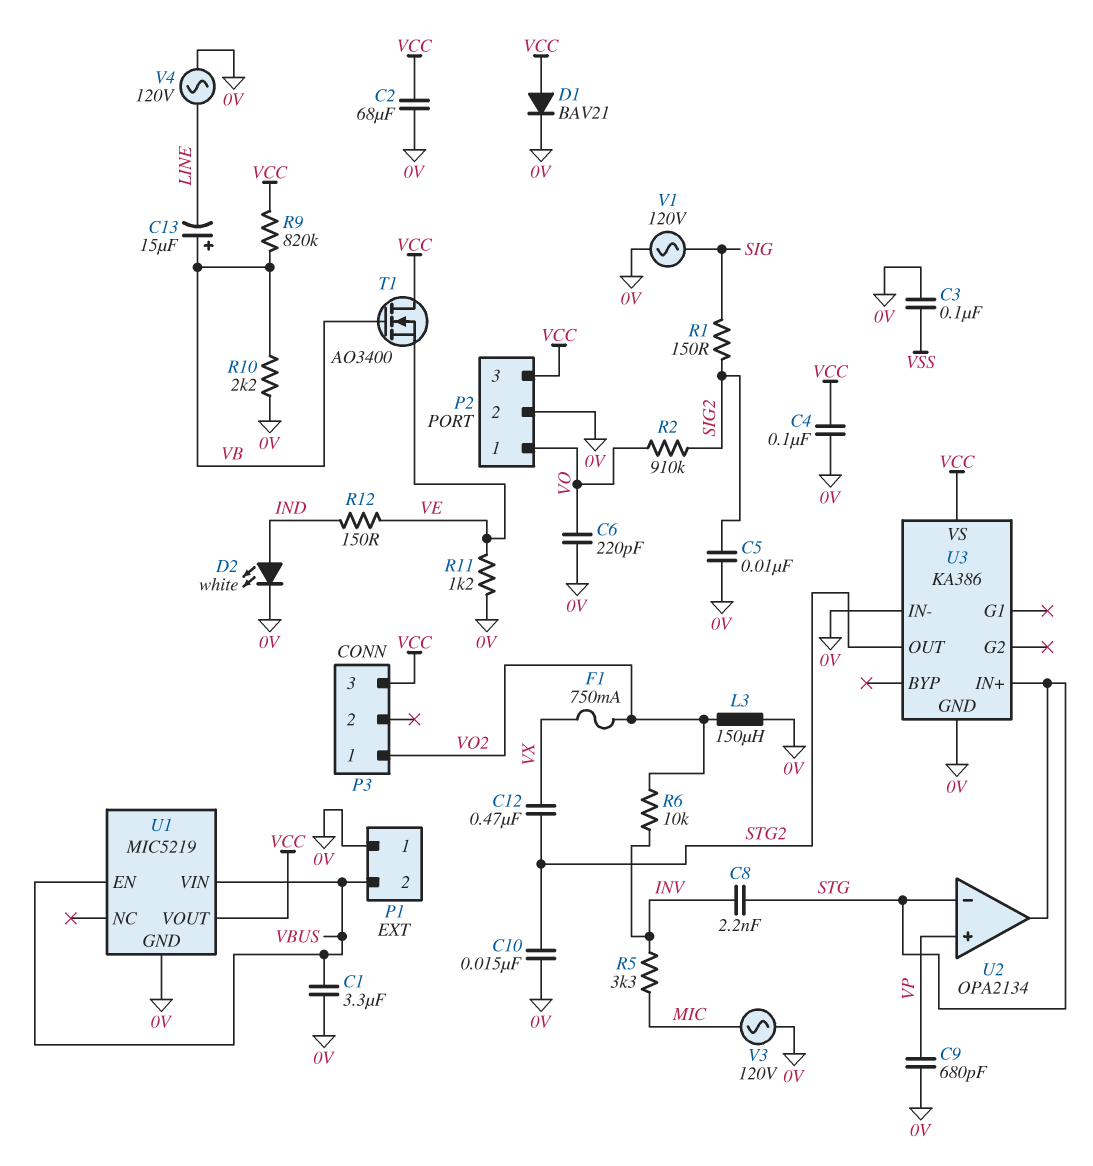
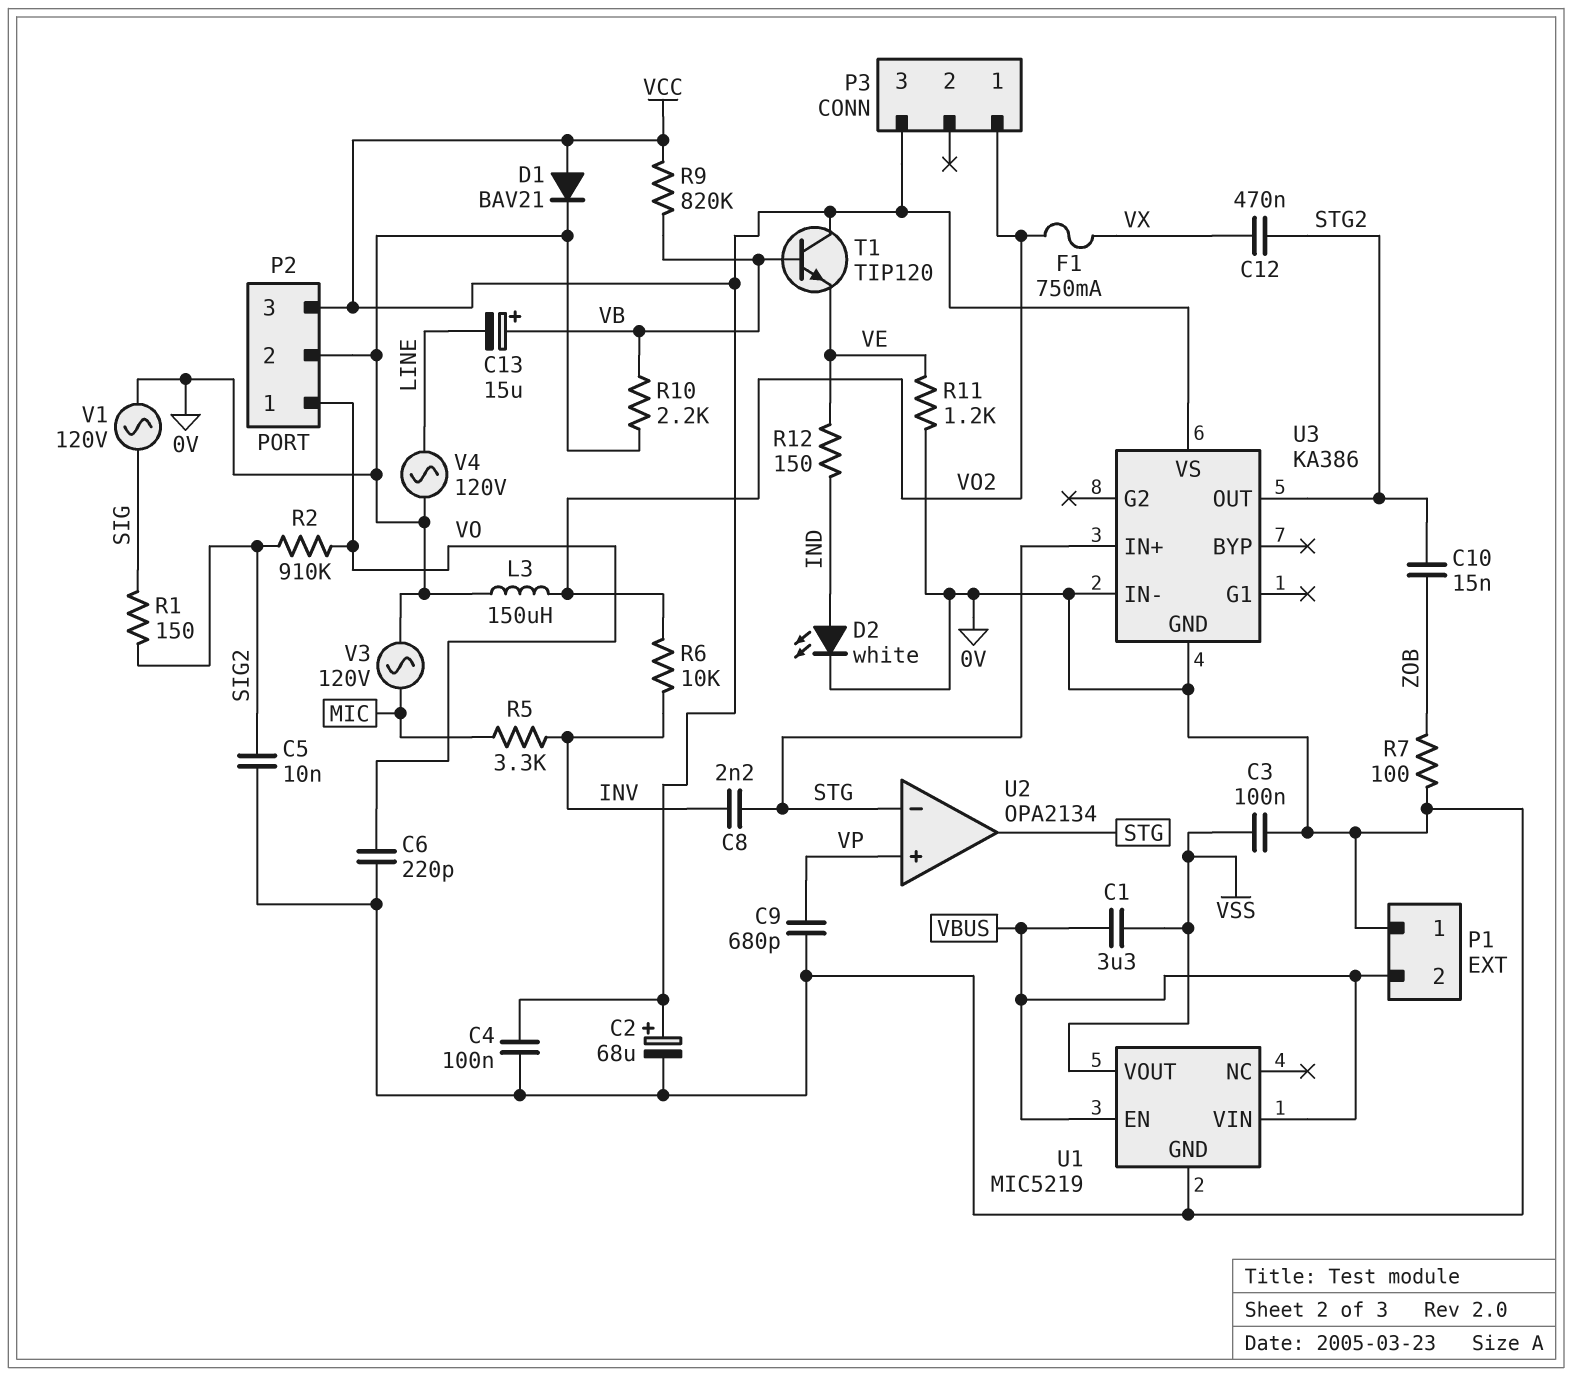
C1: 3.3uF (0V, VBUS) -> 3.3uF (VBUS, VSS)
C2: 68uF (0V, VCC) -> 68uF (plus VCC, minus 0V)
C10: 15nF (0V, STG2) -> 15nF (STG2, ZOB)
R7: none -> 100 (0V, ZOB)
T1: NMOS AO3400 (G VB, D VCC, S VE) -> NPN TIP120 (B VB, C VCC, E VE)
U1 pin VOUT: VCC -> VSS

